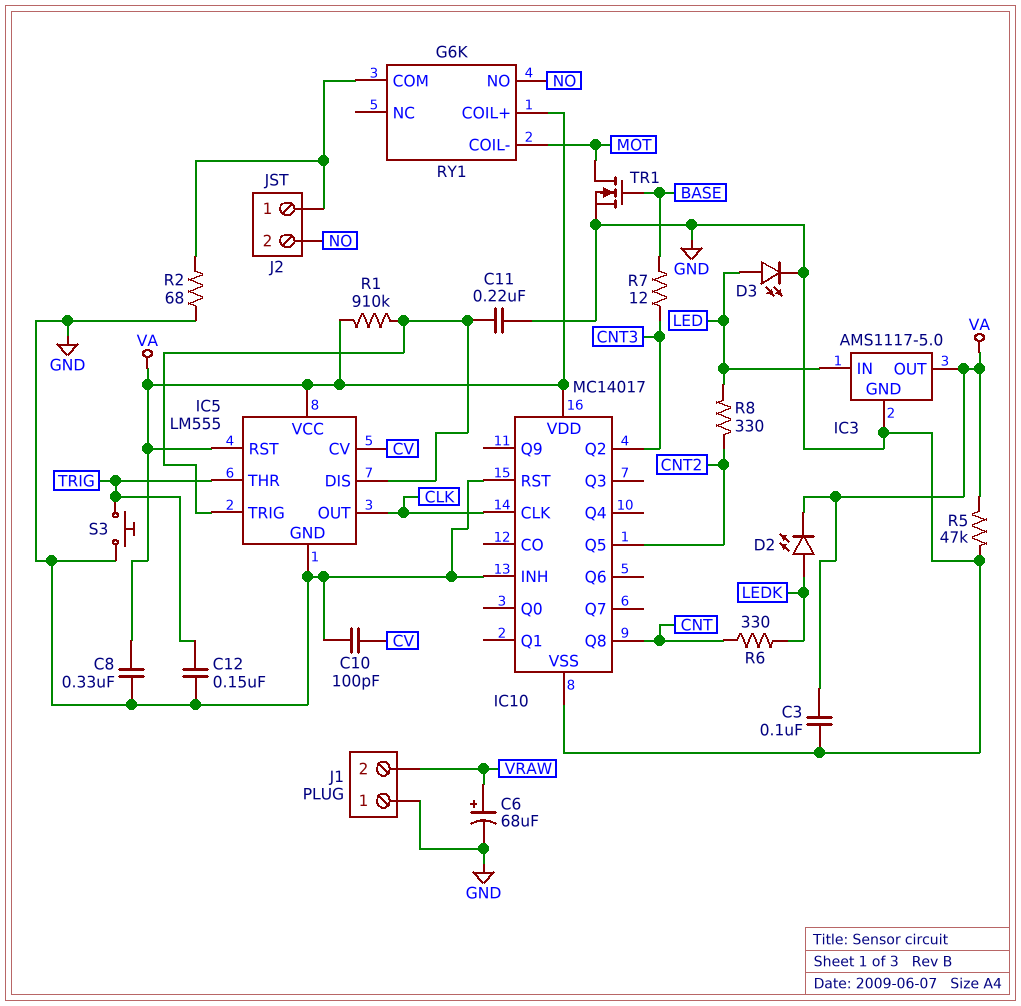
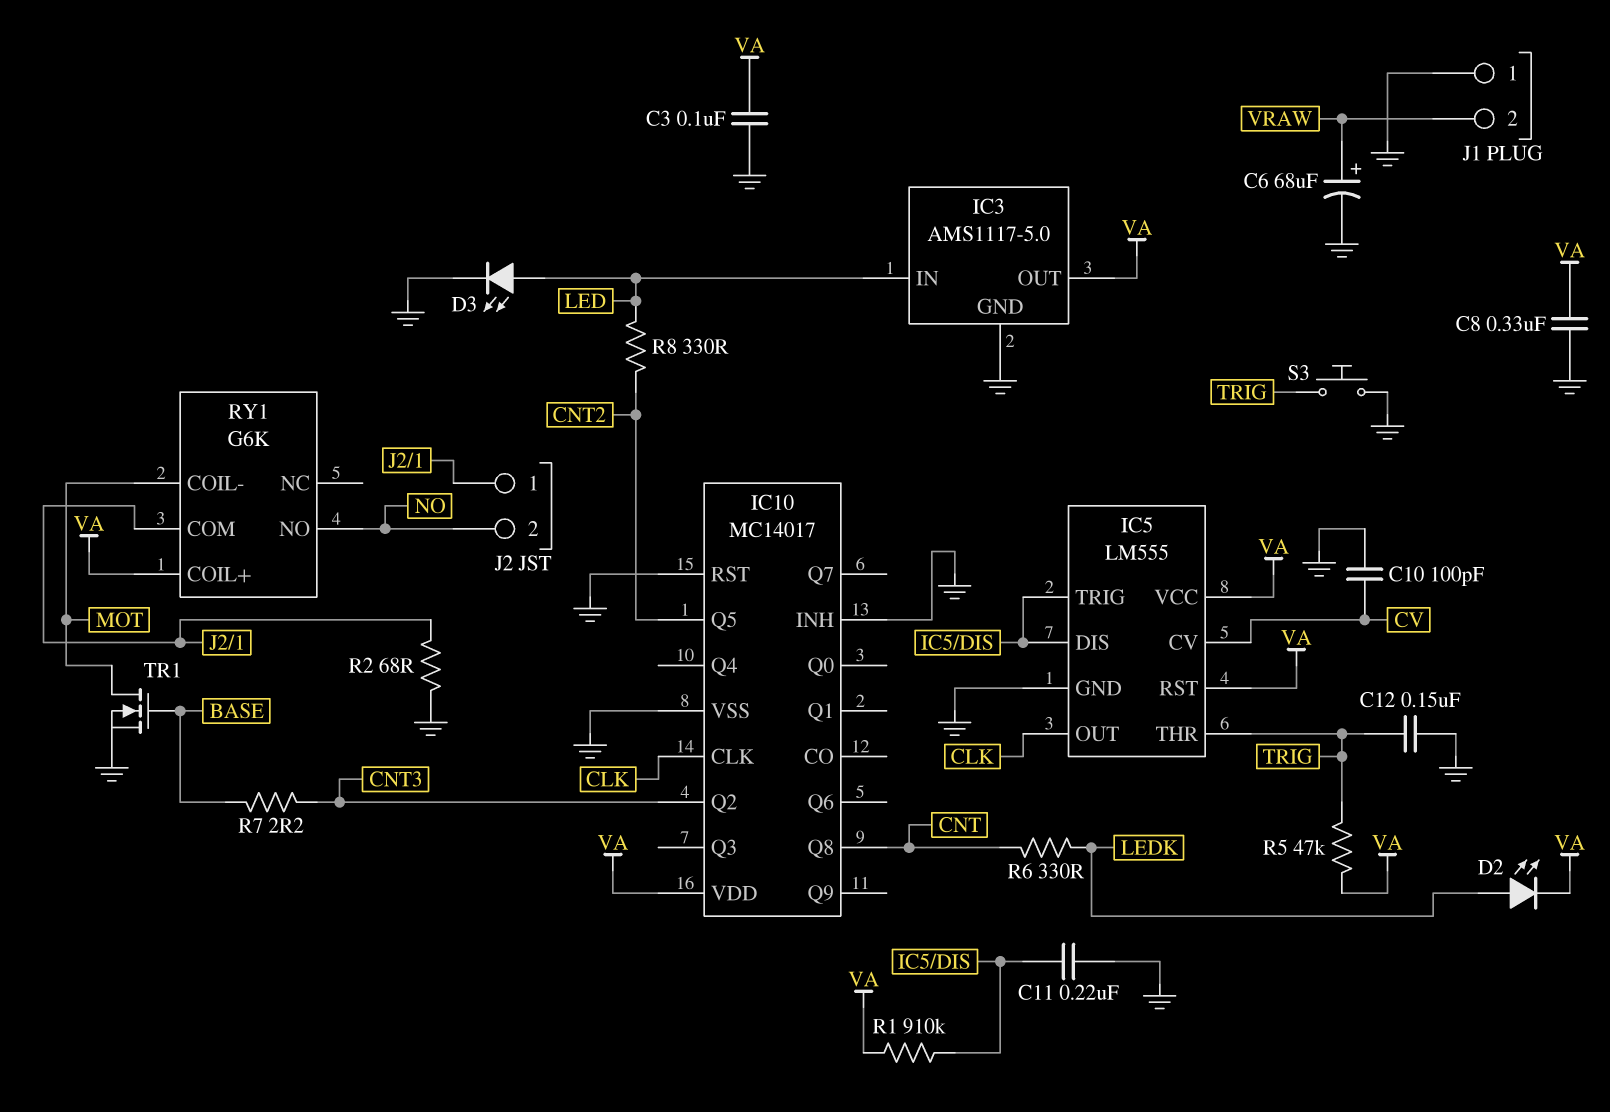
R5: 47k (GND, VA) -> 47k (TRIG, VA)
R7: 12 (BASE, CNT3) -> 2.2 (BASE, CNT3)

